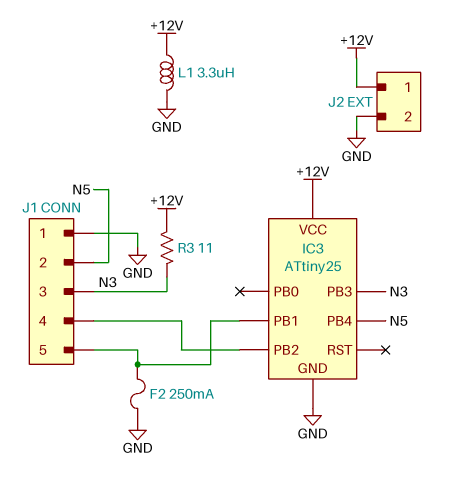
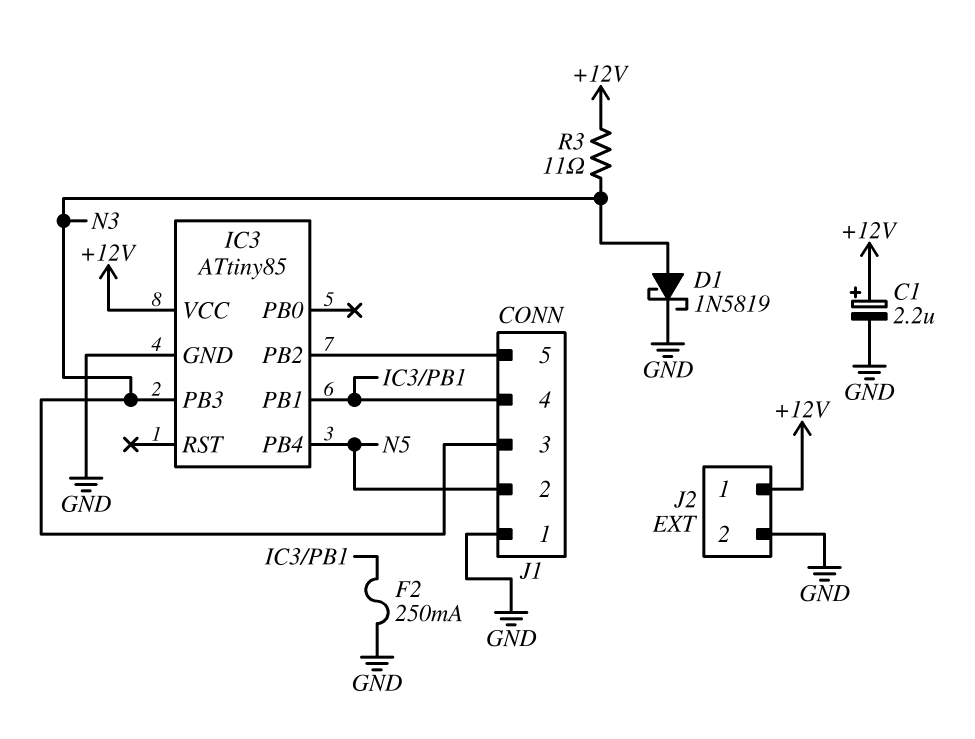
C1: none -> 2.2uF (plus +12V, minus GND)
D1: none -> schottky 1N5819 (A N3, K GND)
IC3: ATtiny25 -> ATtiny85
J1 pin 4: IC3/PB2 -> IC3/PB1
J1 pin 5: IC3/PB1 -> IC3/PB2
L1: 3.3uH (+12V, GND) -> none

